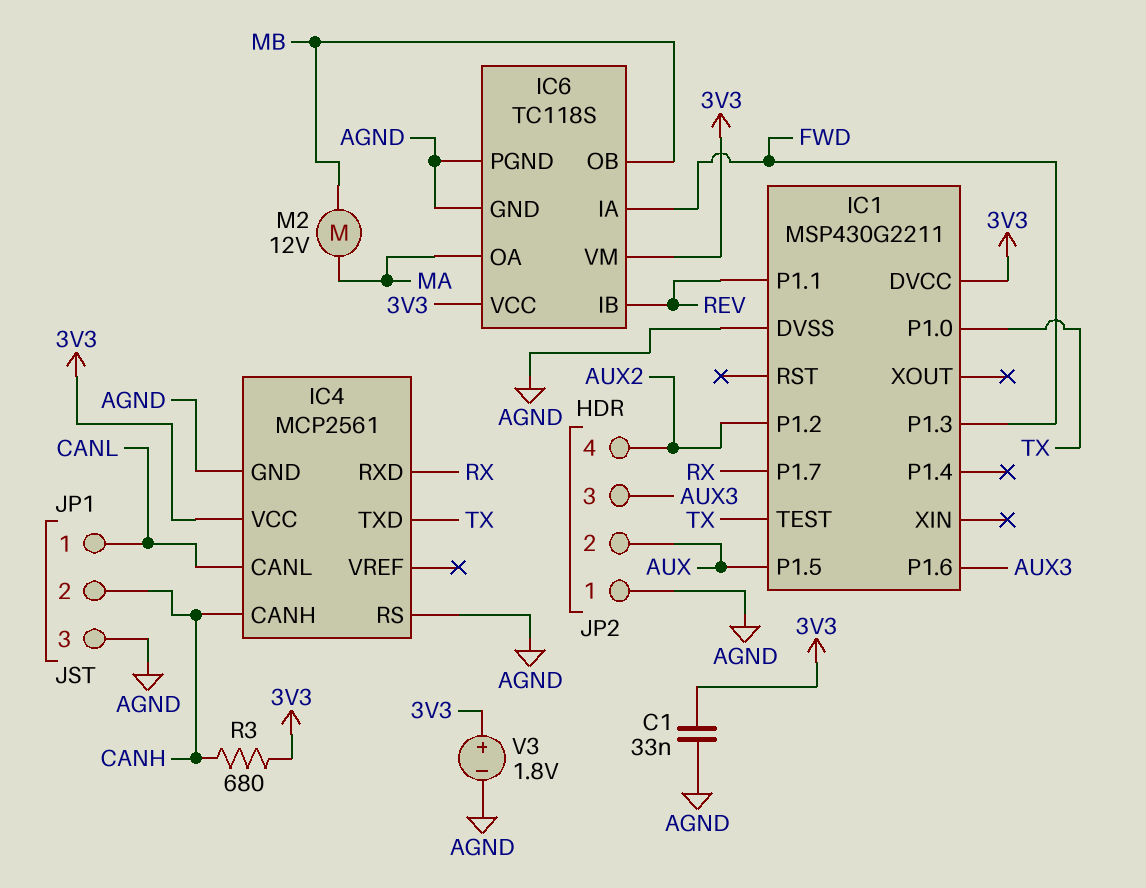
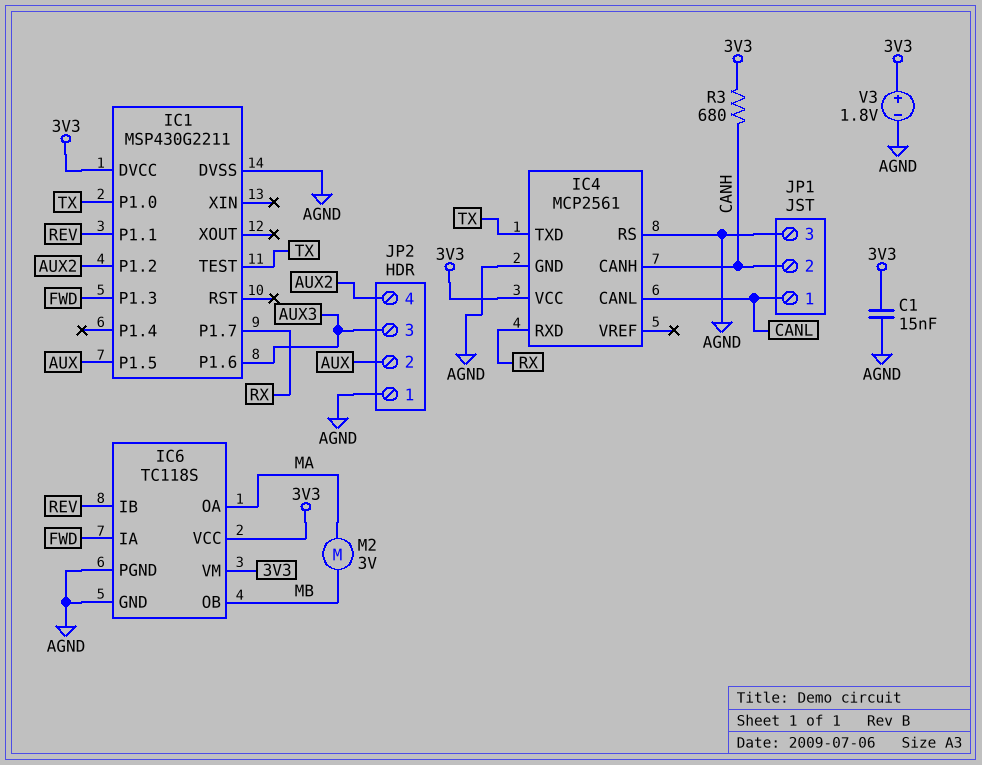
C1: 33nF (3V3, AGND) -> 15nF (3V3, AGND)
M2: motor 12V (MA, MB) -> motor 3V (MA, MB)

